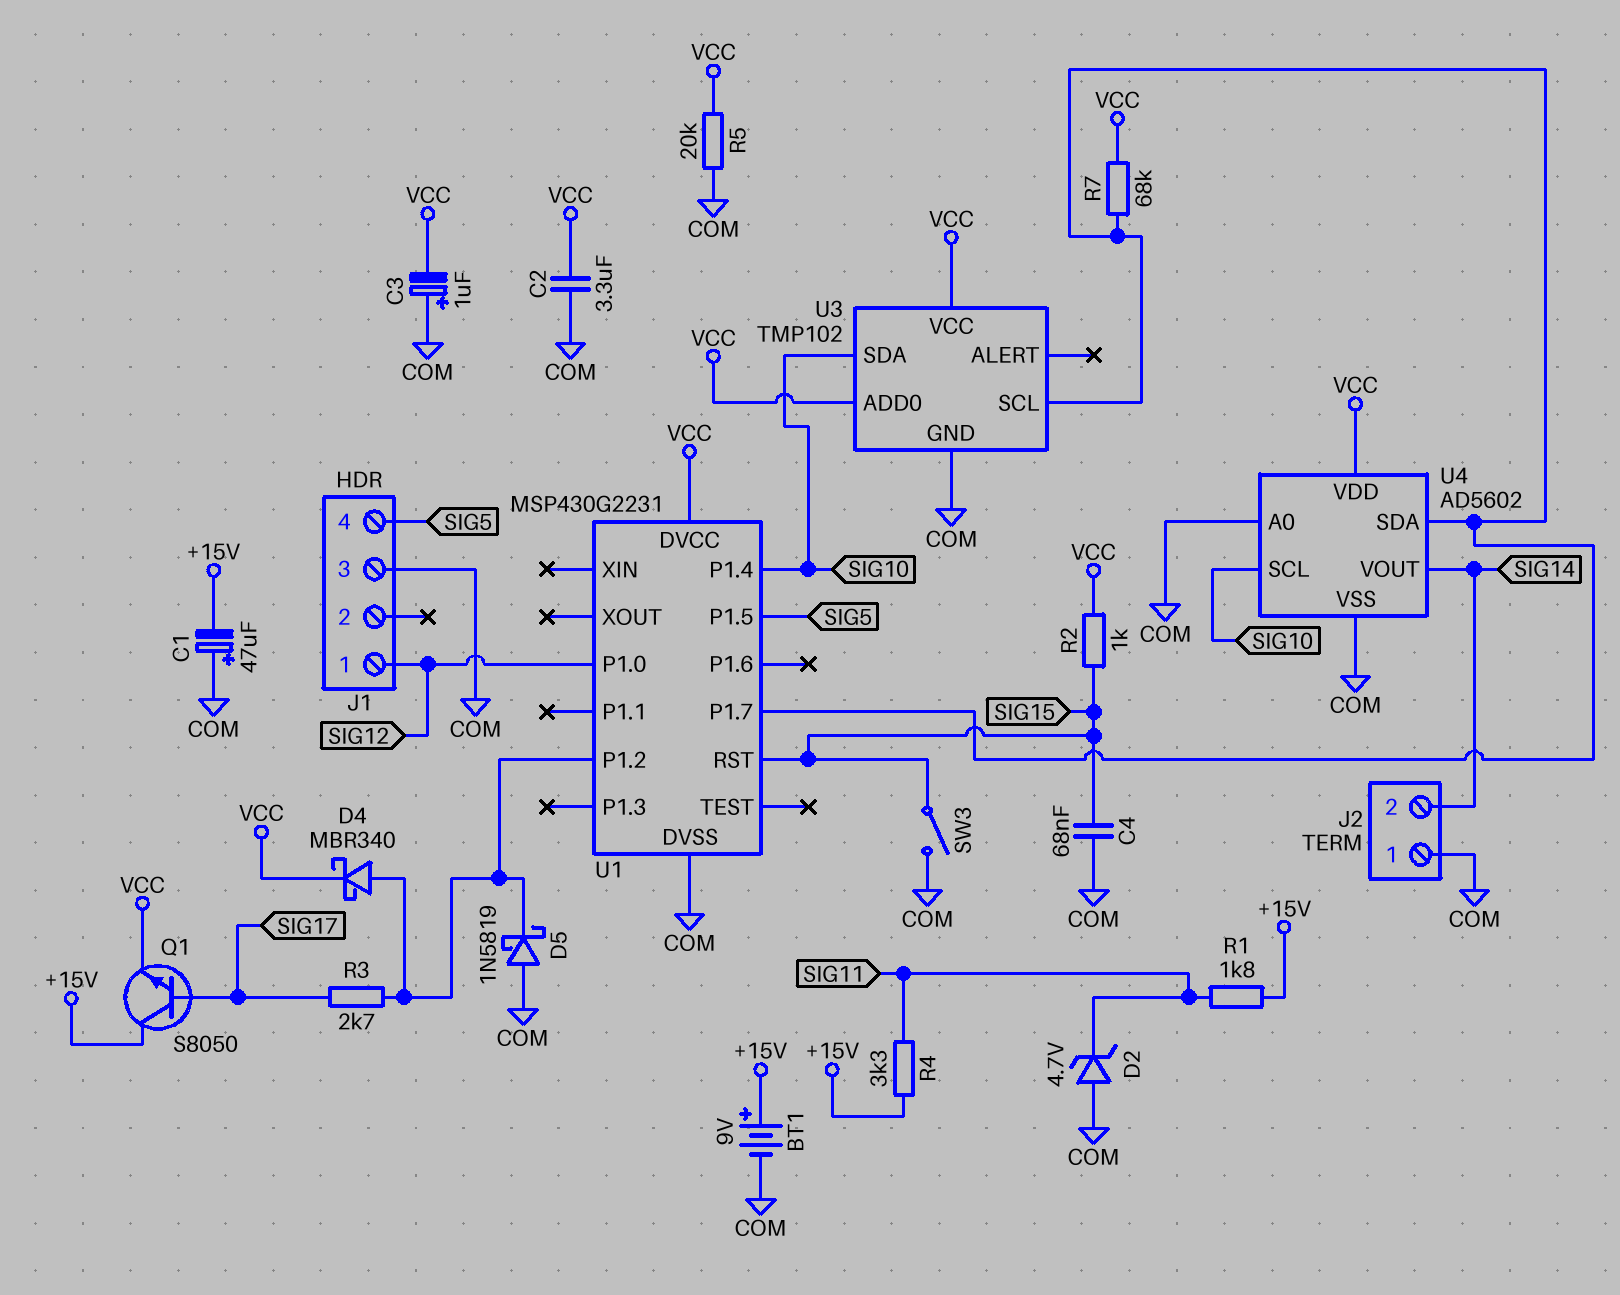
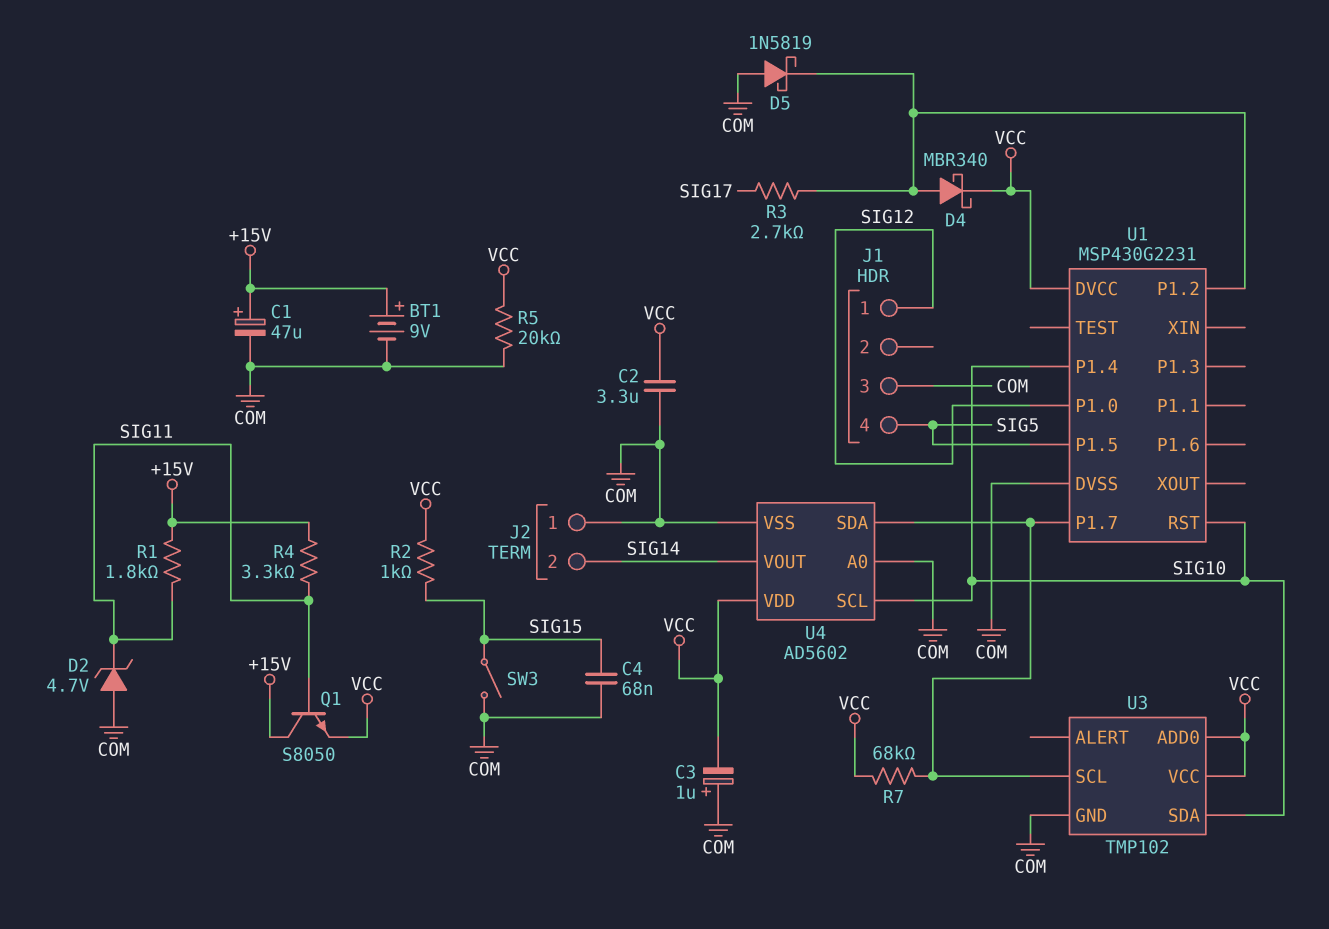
C1: 47uF (plus COM, minus +15V) -> 47uF (plus +15V, minus COM)
Q1: NPN S8050 (B SIG17, C +15V, E VCC) -> NPN S8050 (B SIG11, C +15V, E VCC)
U1 pin RST: SIG15 -> SIG10

